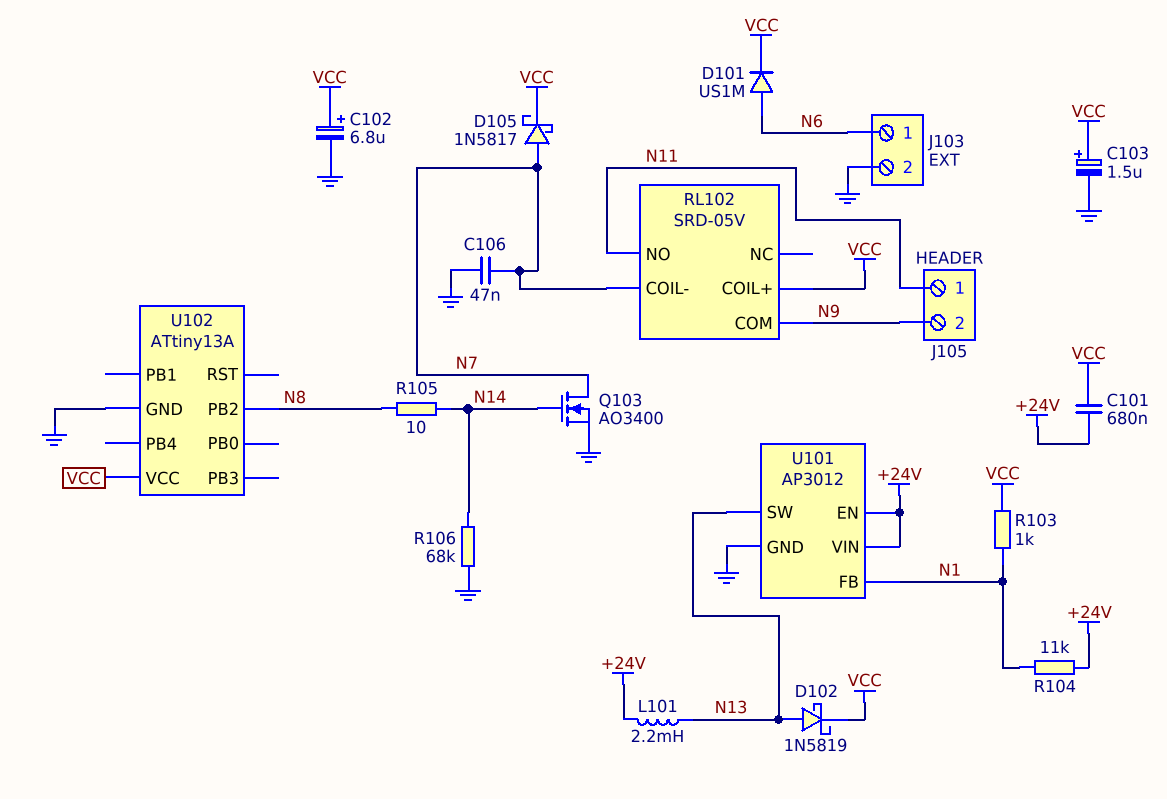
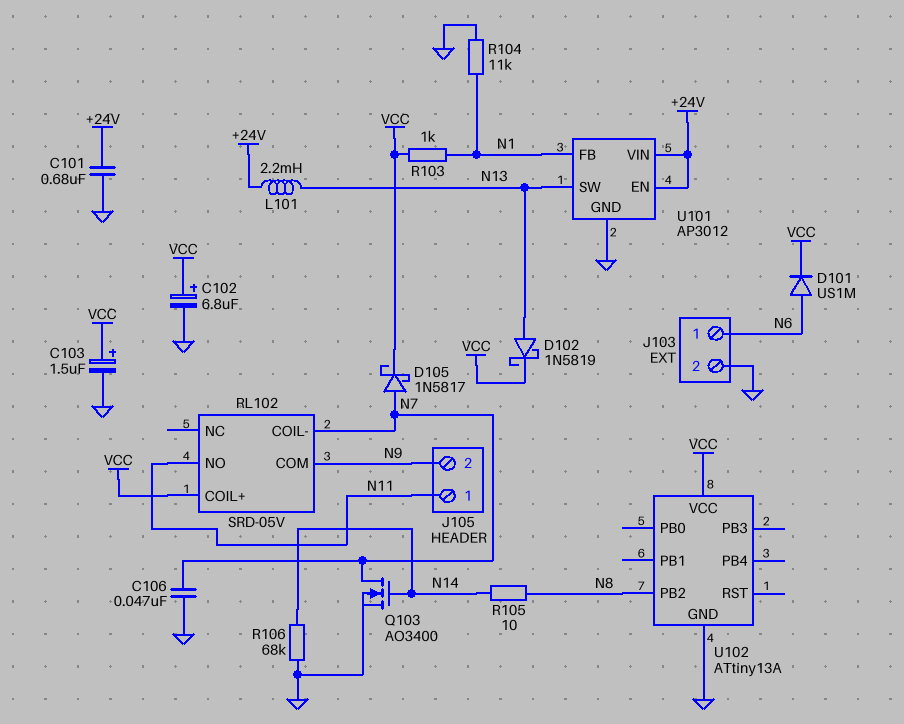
C101: 680nF (+24V, VCC) -> 680nF (+24V, GND)
R104: 11k (+24V, N1) -> 11k (GND, N1)

